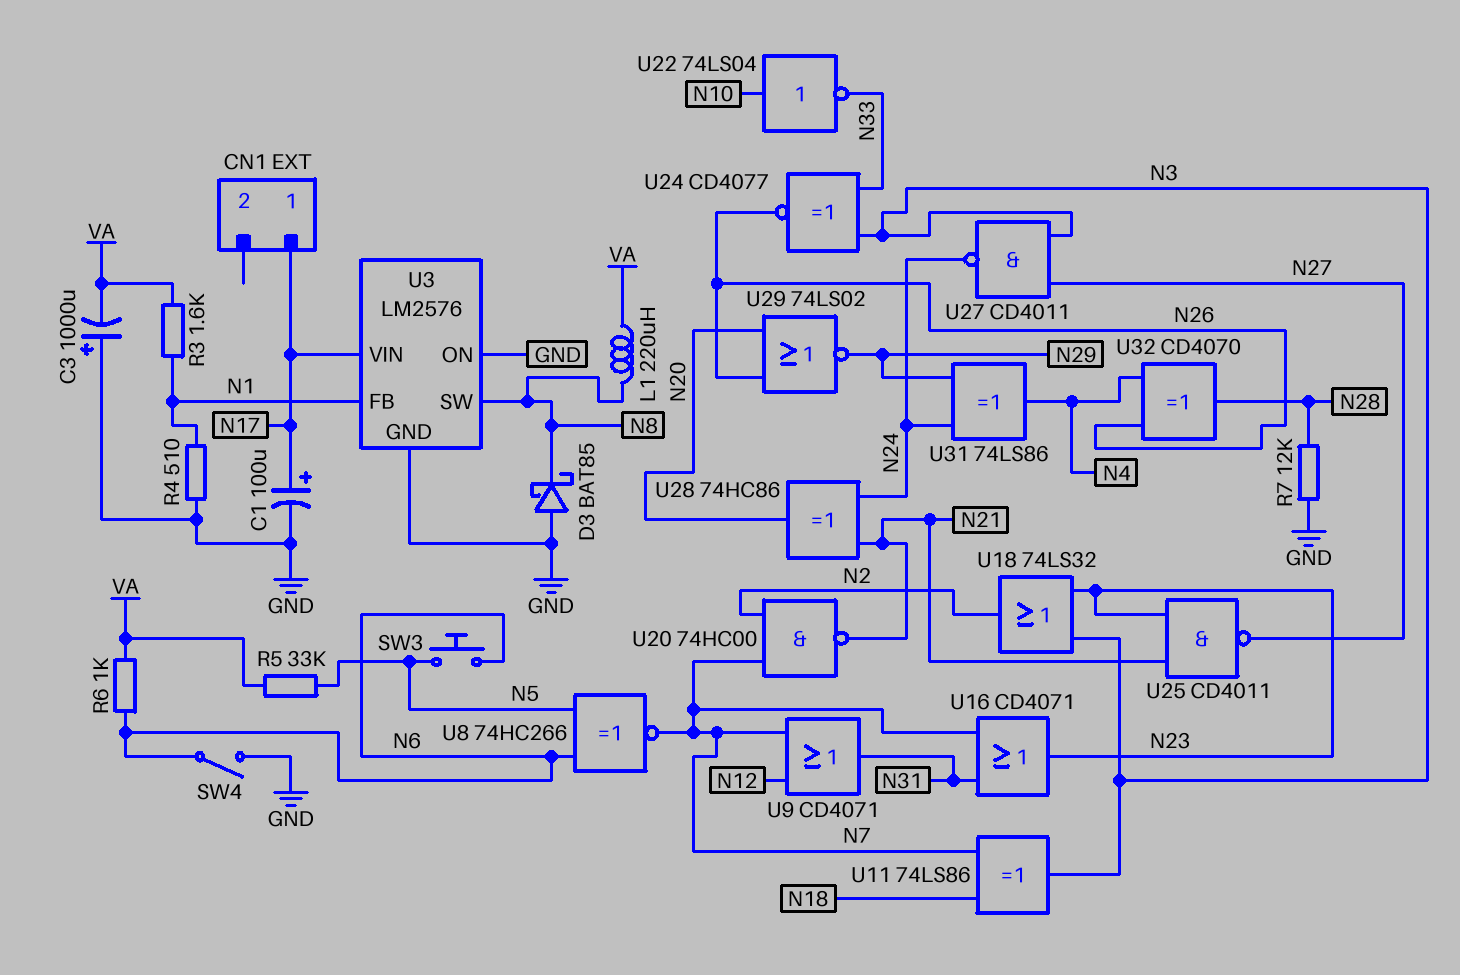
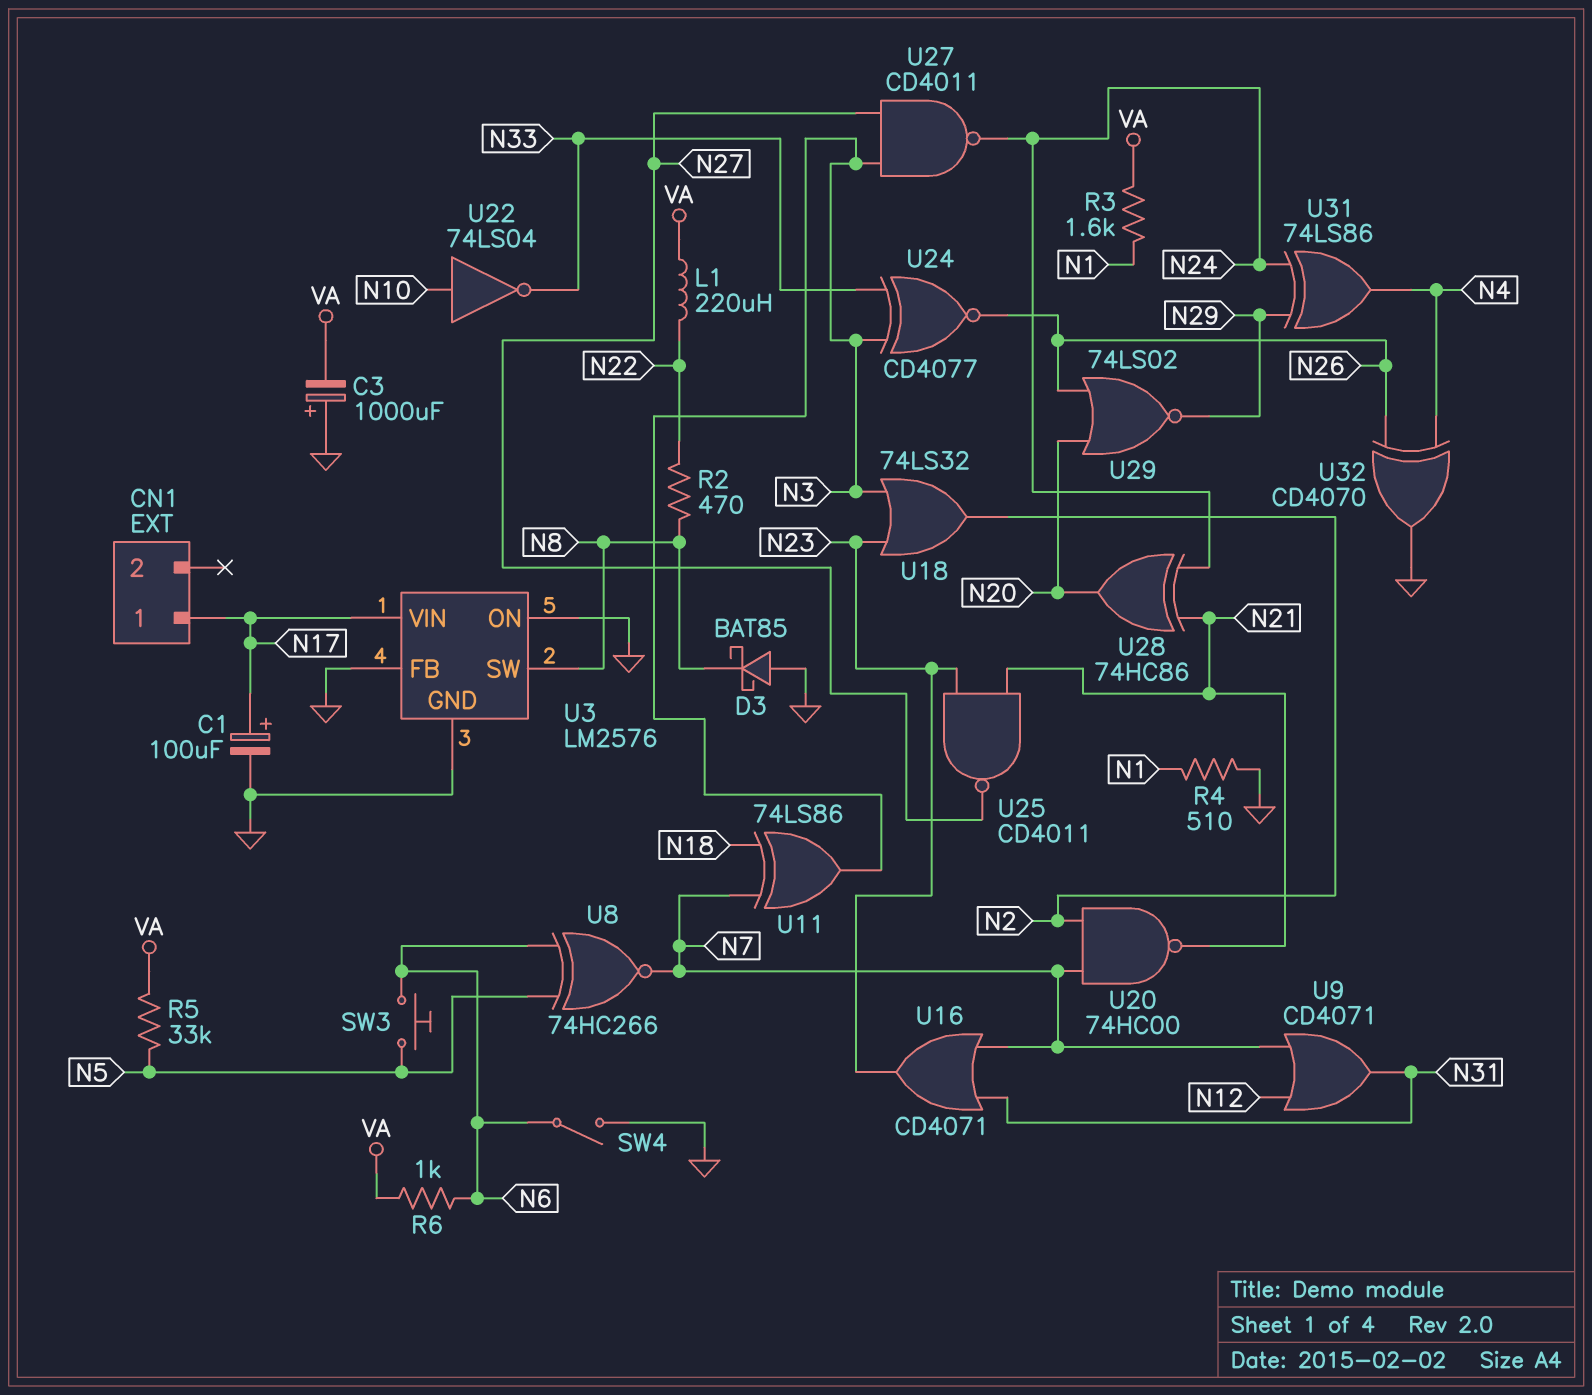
L1: 220uH (N8, VA) -> 220uH (N22, VA)
R2: none -> 470 (N8, N22)
R7: 12k (GND, N28) -> none
U3 pin FB: N1 -> GND
U32: XOR CD4070 (in N4, in N26, out N28) -> XOR CD4070 (in N4, in N26, out GND)

